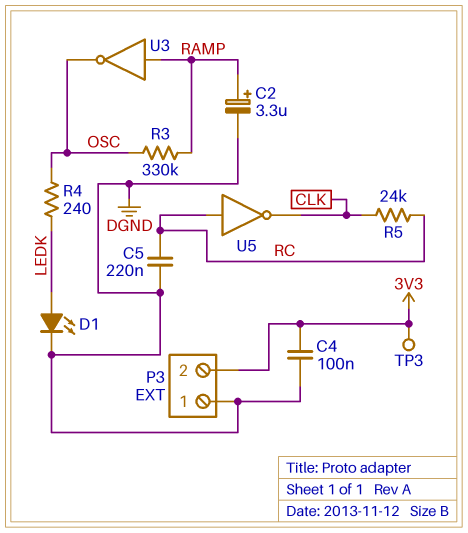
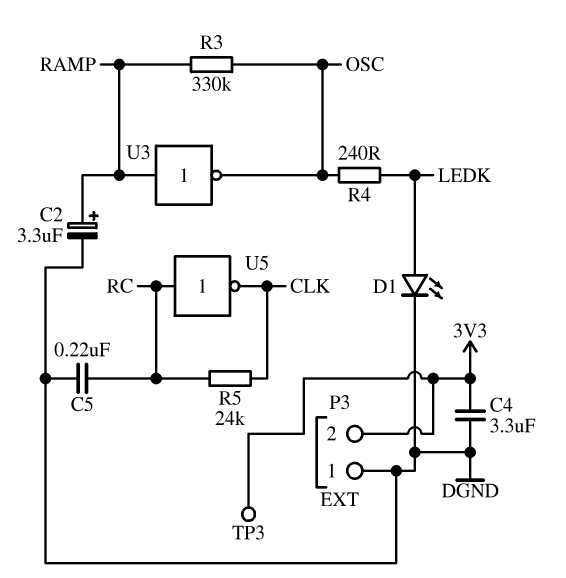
C4: 100nF (3V3, DGND) -> 3.3uF (3V3, DGND)

